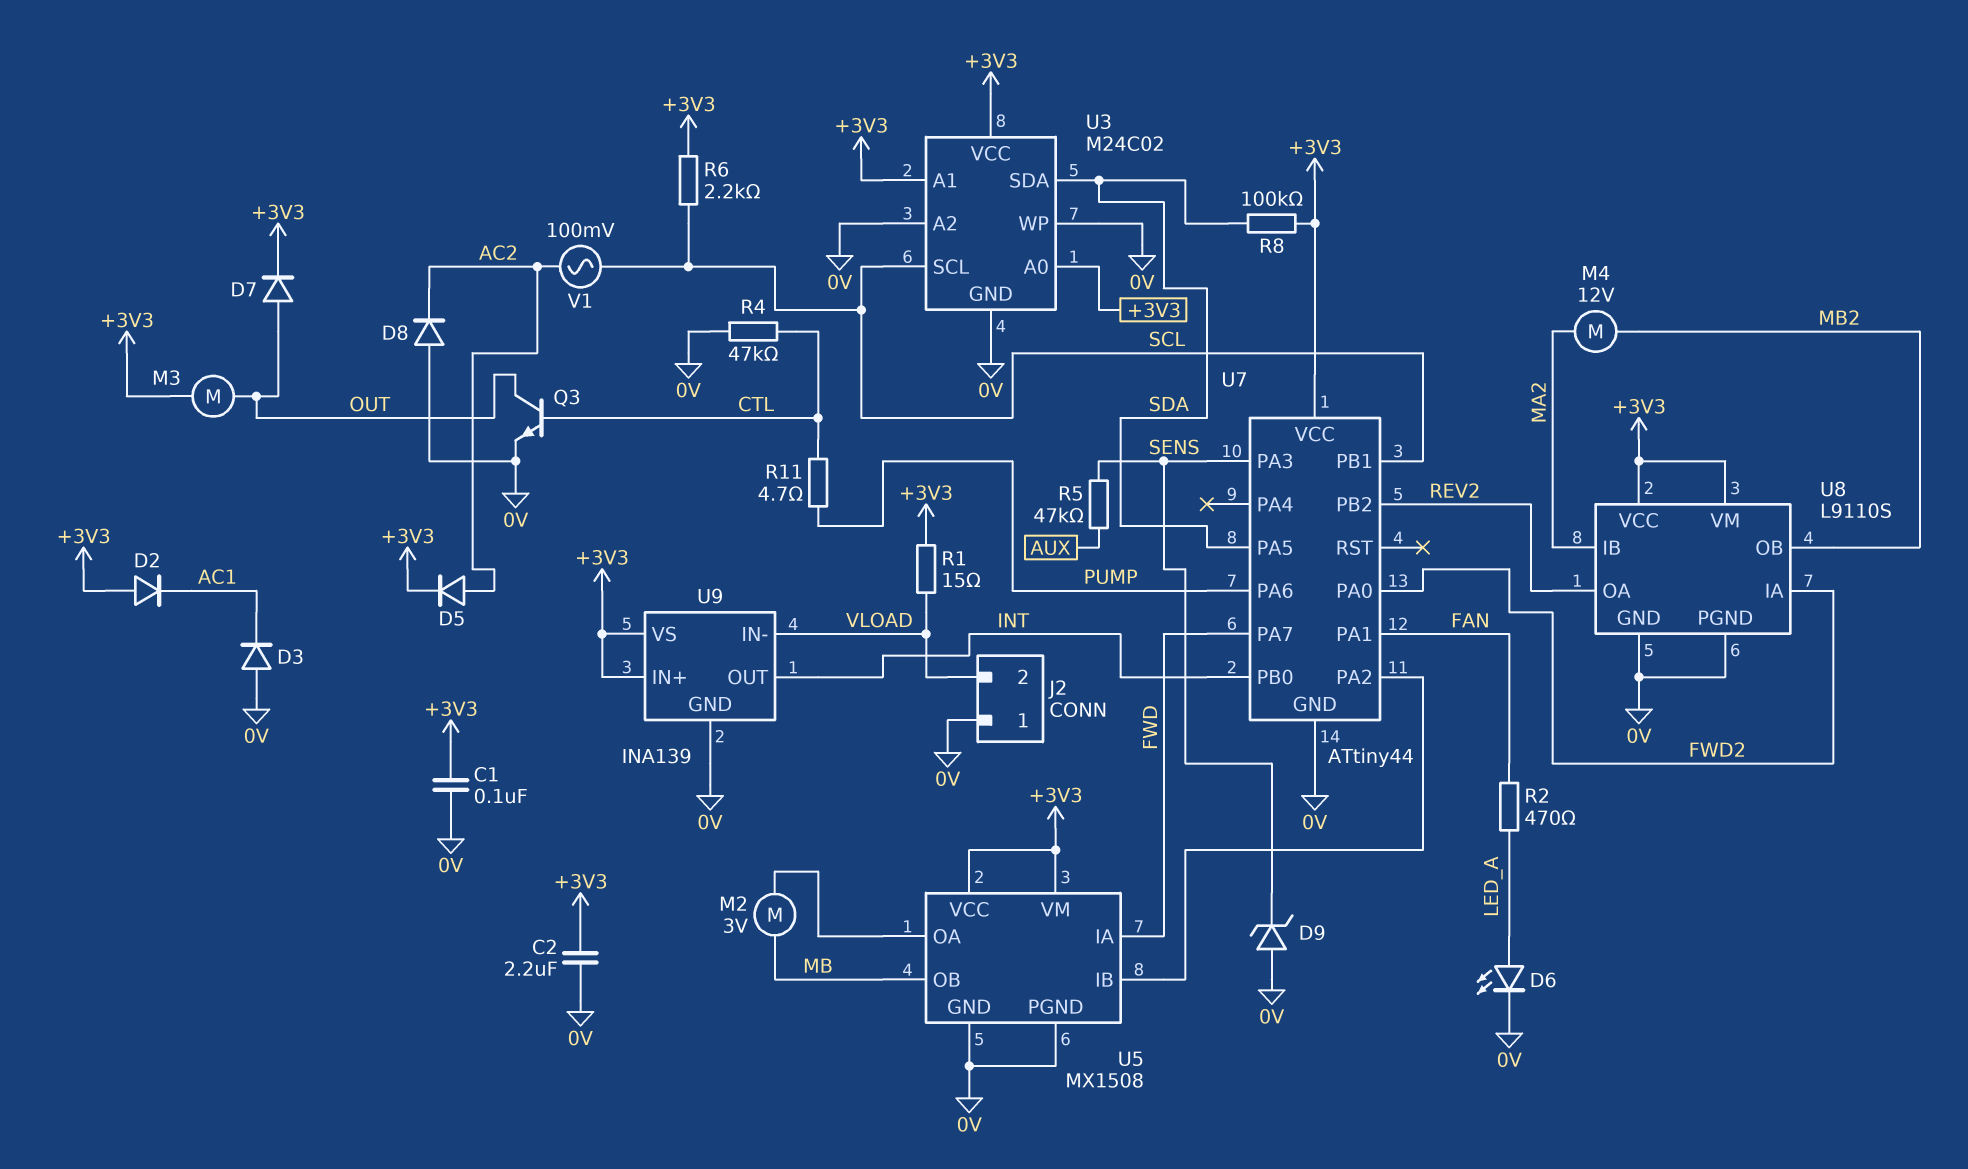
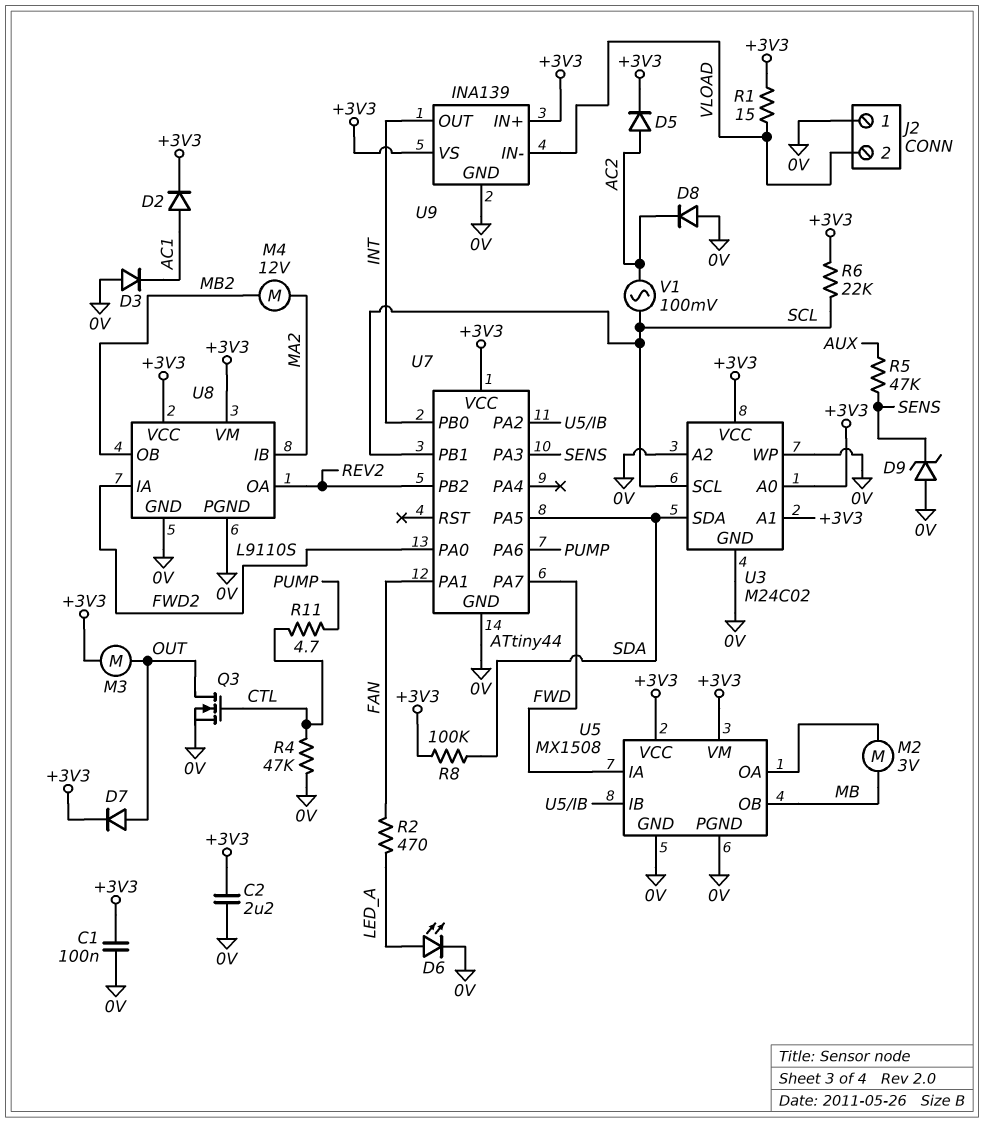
D2: diode (A +3V3, K AC1) -> diode (A AC1, K +3V3)
Q3: NPN (B CTL, C OUT, E 0V) -> NMOS (G CTL, D OUT, S 0V)
R6: 2.2k (+3V3, SCL) -> 22k (+3V3, SCL)

